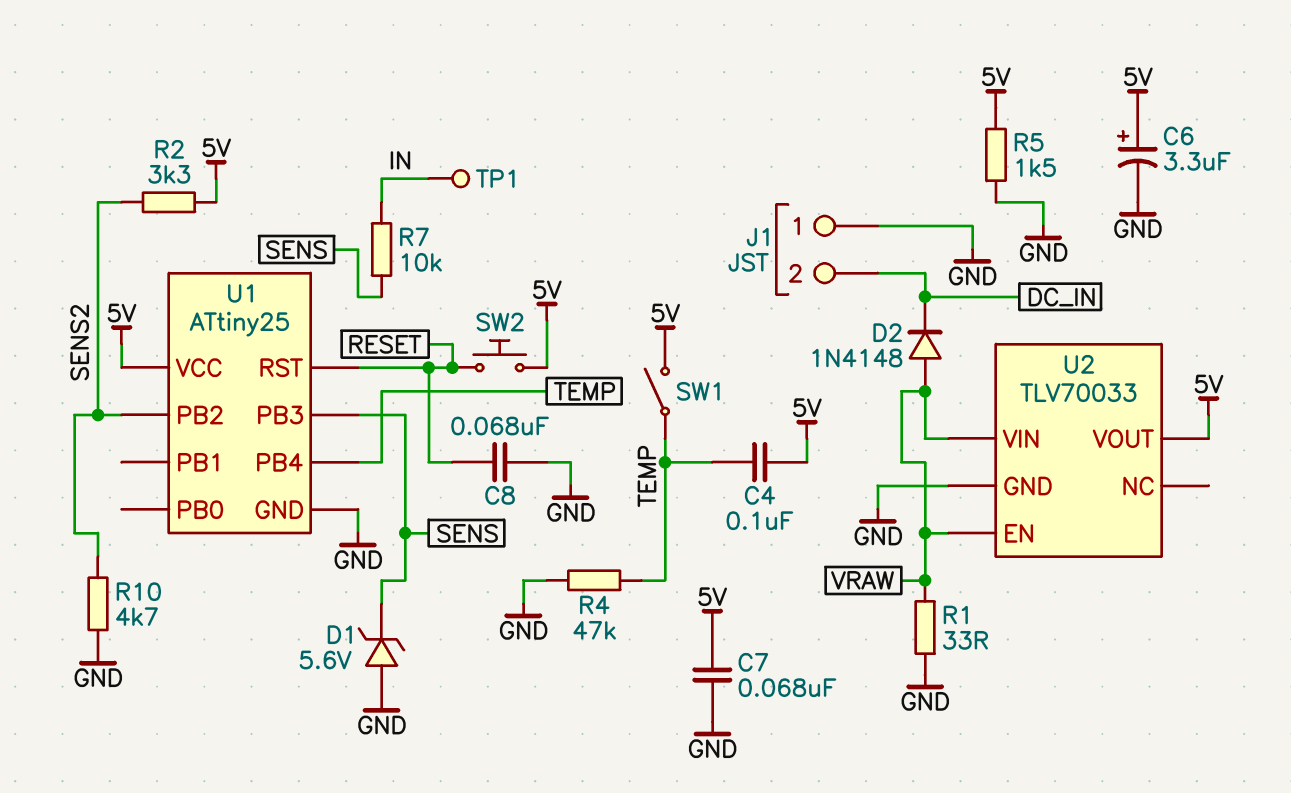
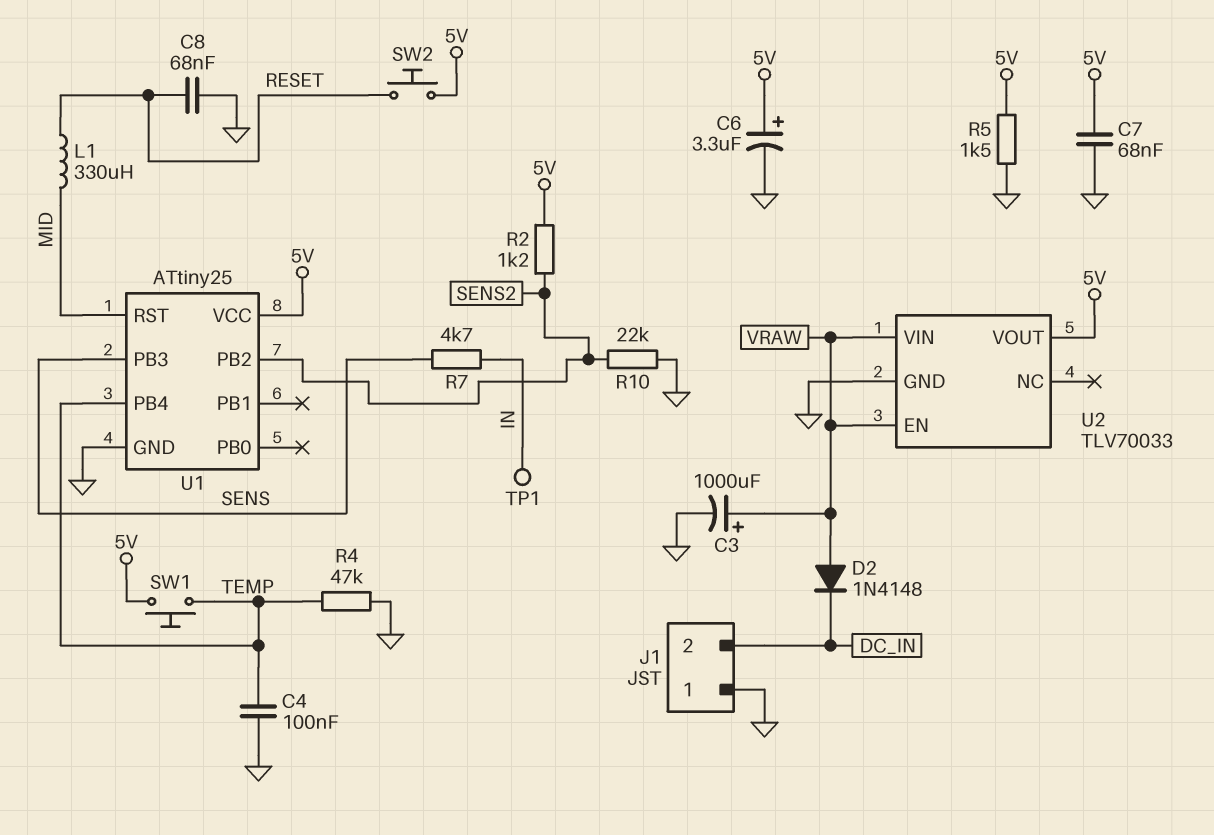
C3: none -> 1000uF (plus VRAW, minus GND)
C4: 100nF (5V, TEMP) -> 100nF (GND, TEMP)
D1: zener 5.6V (A GND, K SENS) -> none
L1: none -> 330uH (MID, RESET)
R1: 33 (GND, VRAW) -> none
R2: 3.3k (5V, SENS2) -> 1.2k (5V, SENS2)
R7: 10k (IN, SENS) -> 4.7k (IN, SENS)
R10: 4.7k (GND, SENS2) -> 22k (GND, SENS2)
SW1: switch (5V, TEMP) -> button (5V, TEMP)
U1 pin RST: RESET -> MID

